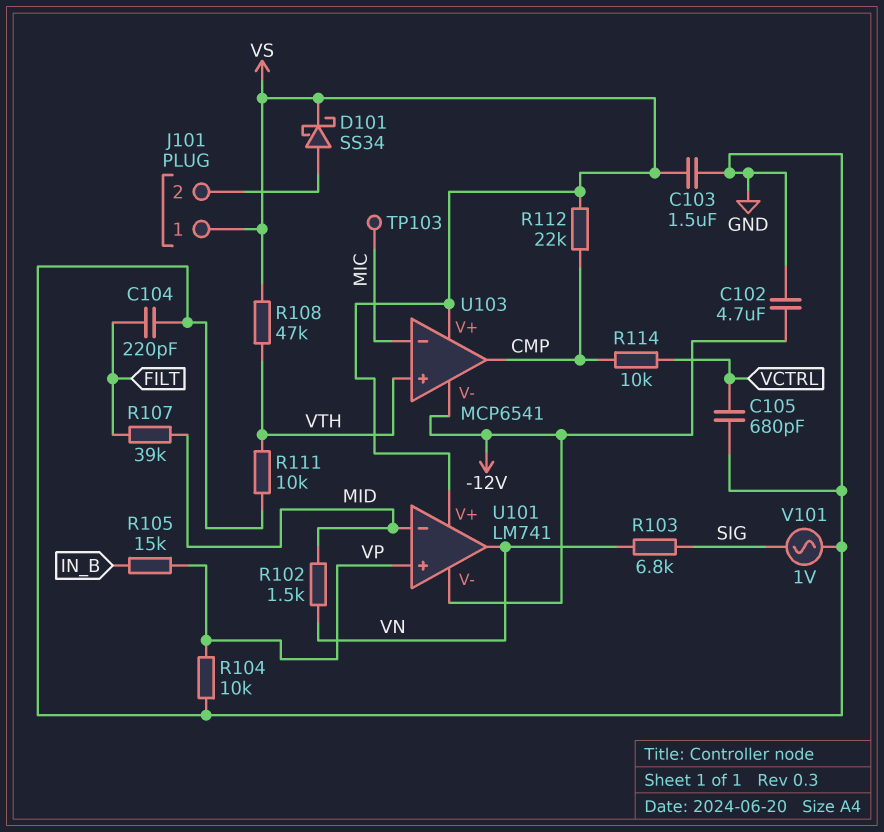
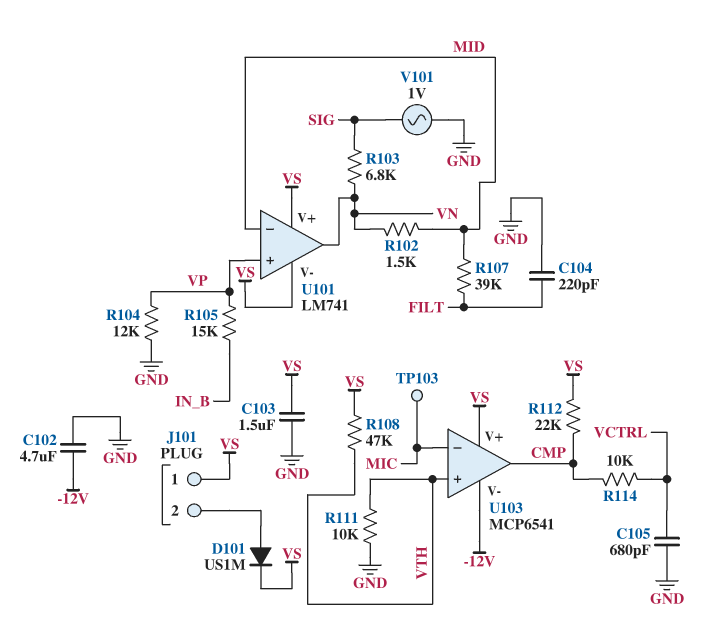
D101: schottky SS34 (A J101/2, K VS) -> diode US1M (A J101/2, K VS)
R104: 10k (GND, VP) -> 12k (GND, VP)
U101 pin V-: -12V -> VS

